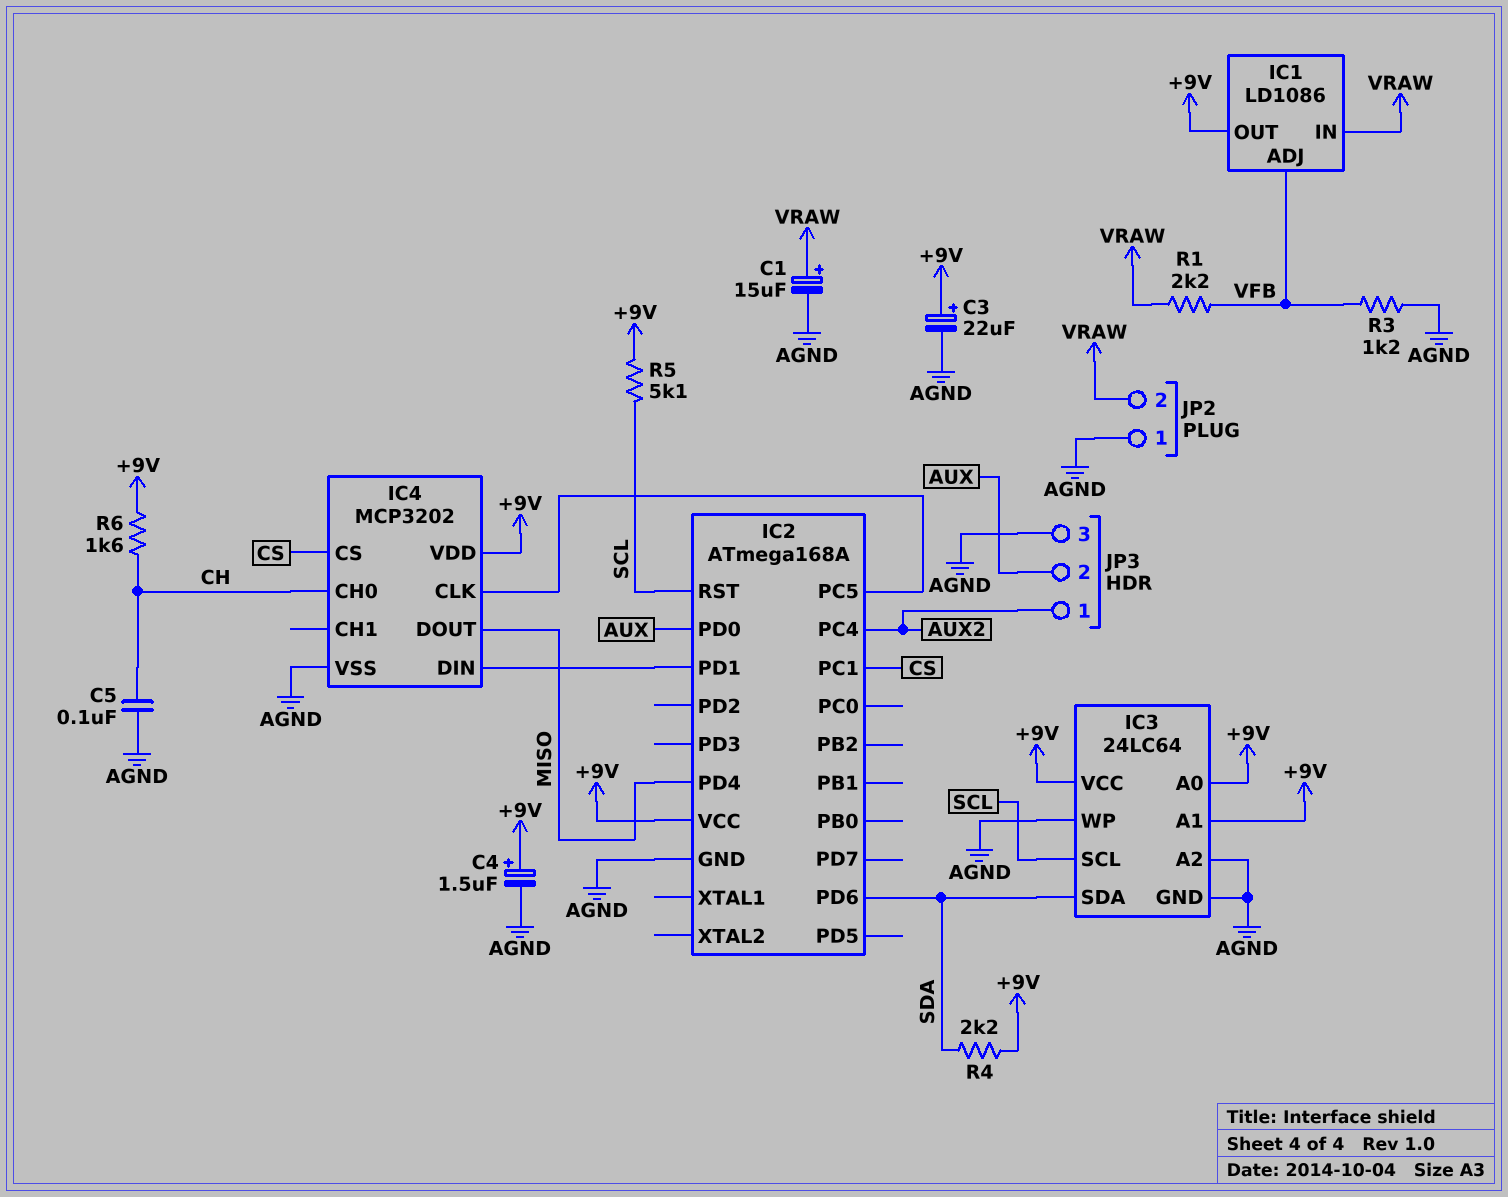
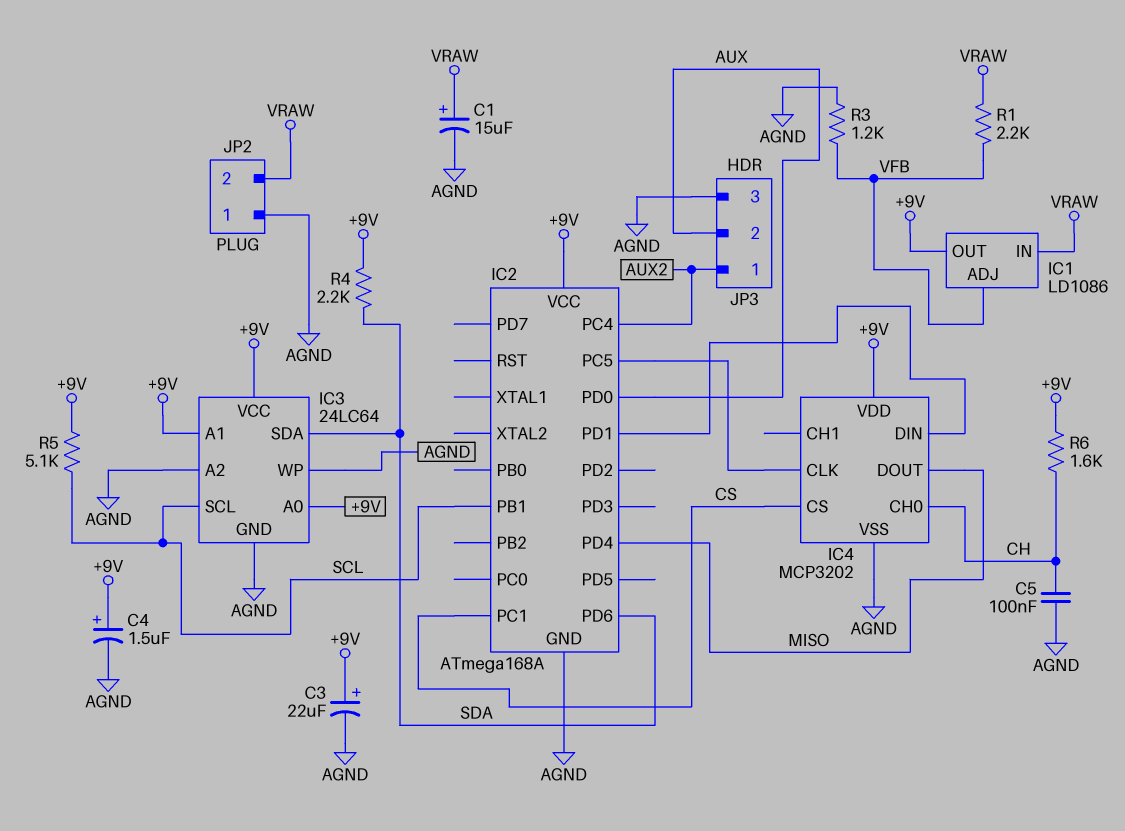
IC2 pin PB1: none -> SCL
IC2 pin RST: SCL -> none

